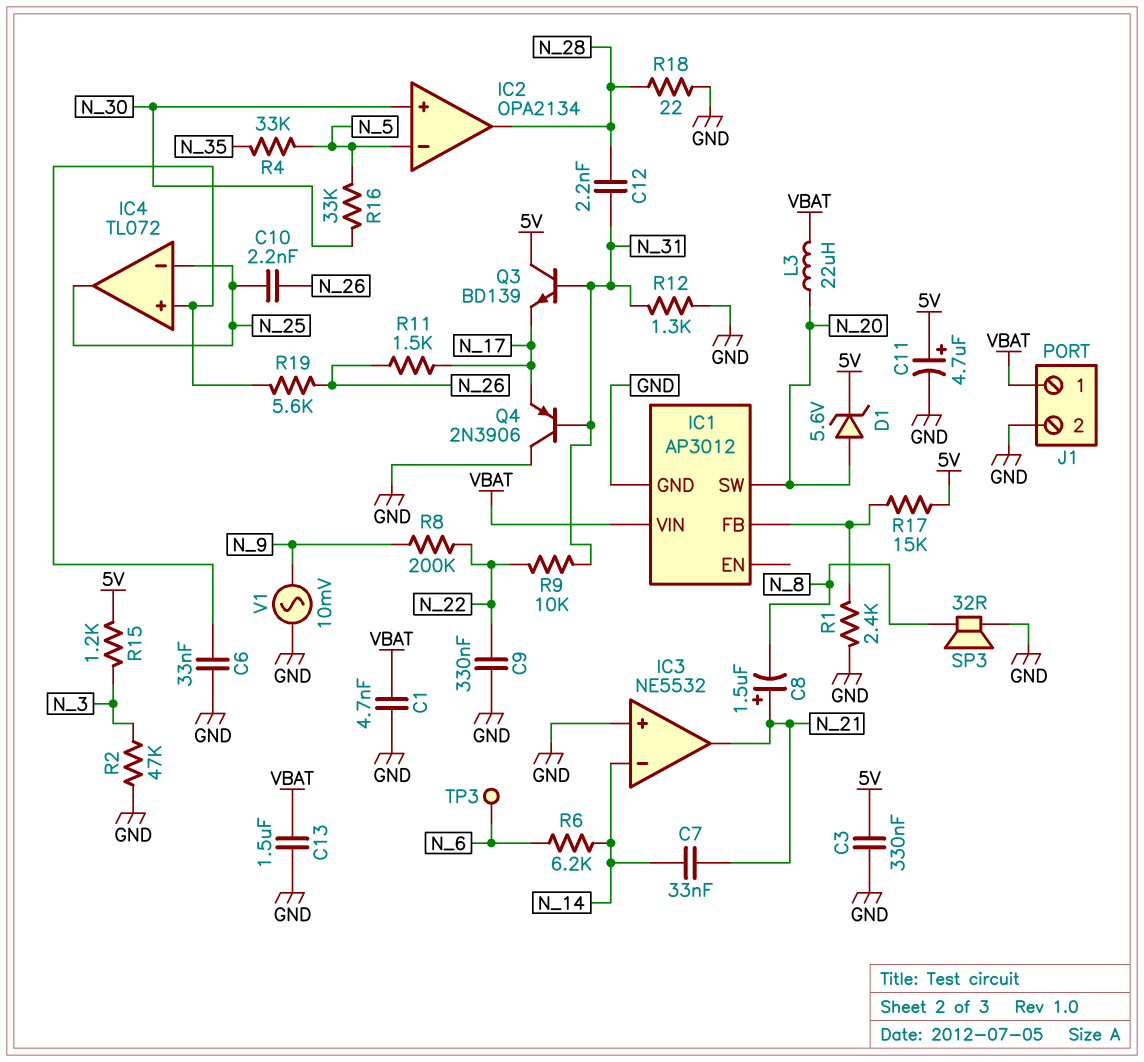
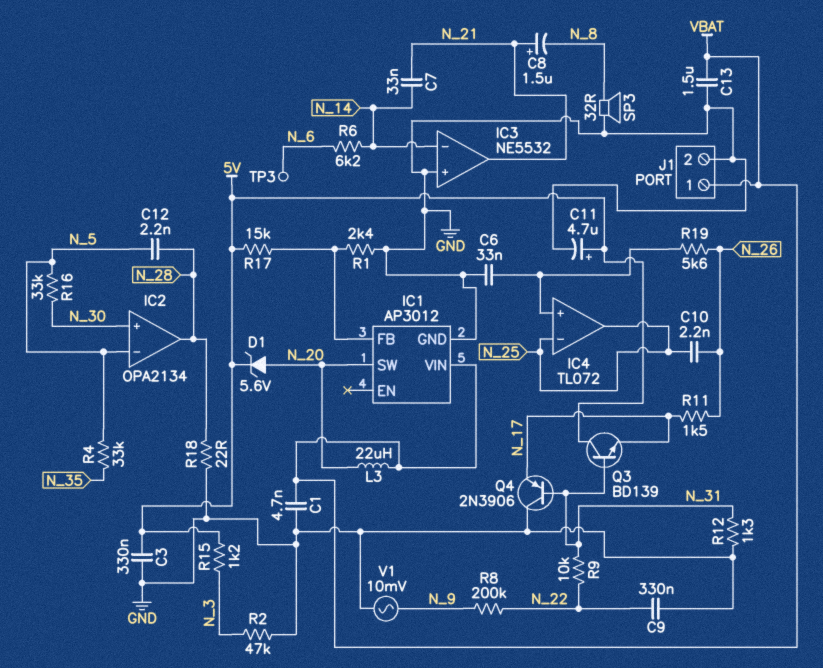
C12: 2.2nF (N_28, N_31) -> 2.2nF (N_5, N_28)

